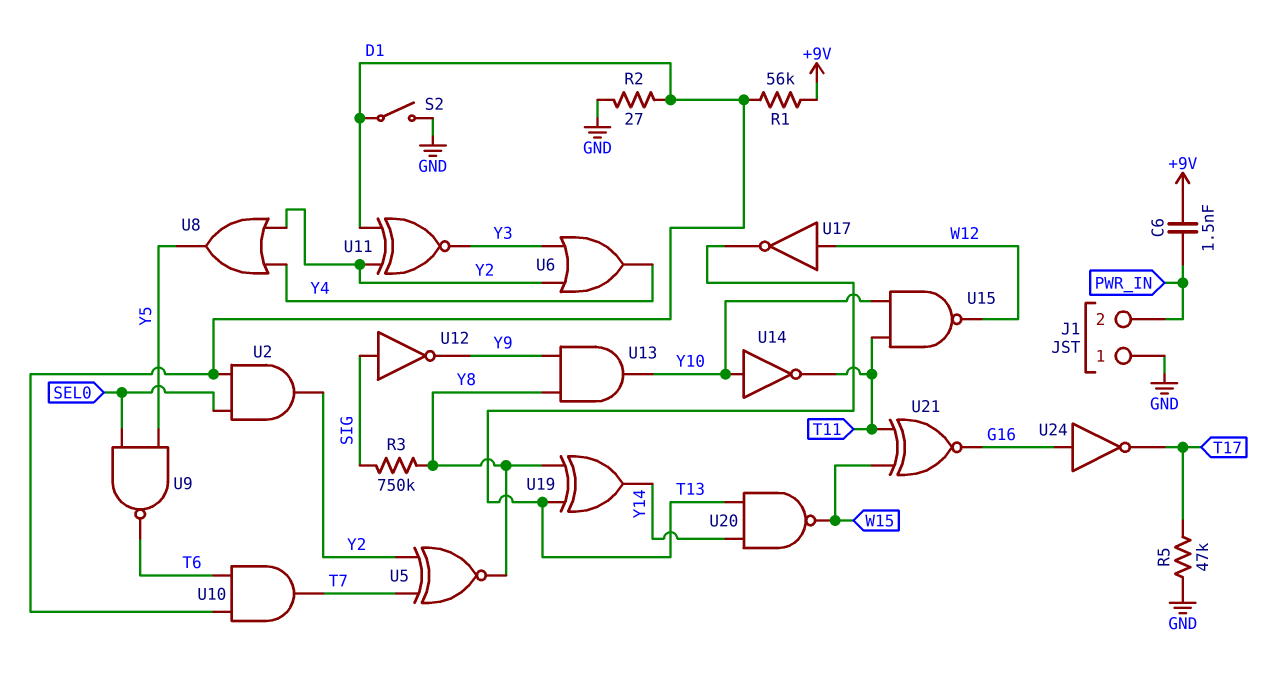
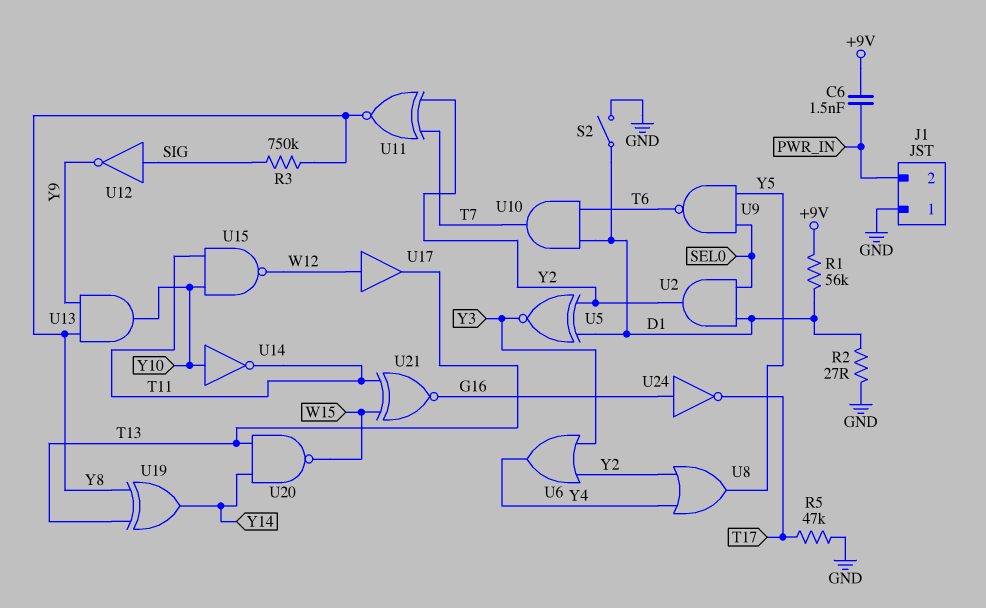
U5: XNOR (in T7, in Y2, out Y8) -> XNOR (in D1, in Y2, out Y3)
U11: XNOR (in D1, in Y2, out Y3) -> XNOR (in T7, in Y2, out Y8)
U17: NOT (in W12, out T13) -> buffer (in W12, out T13)

